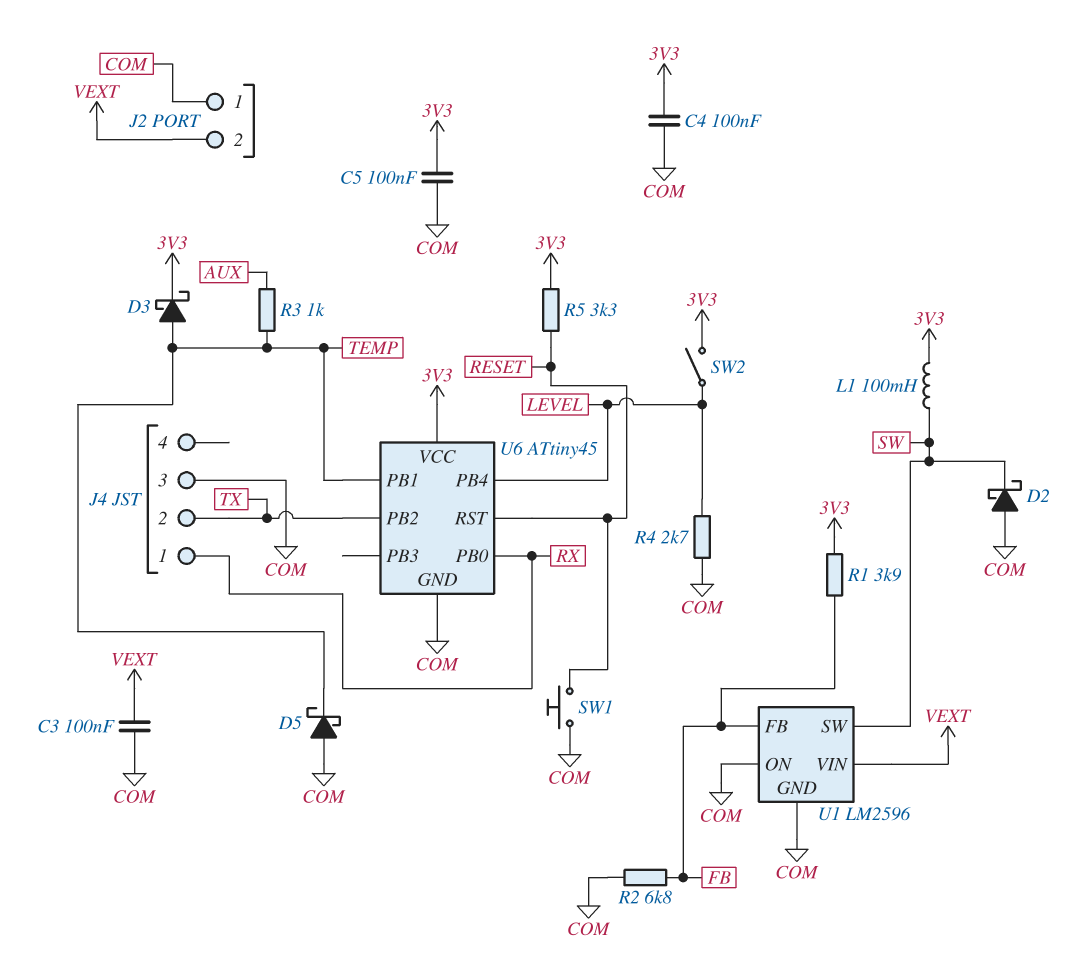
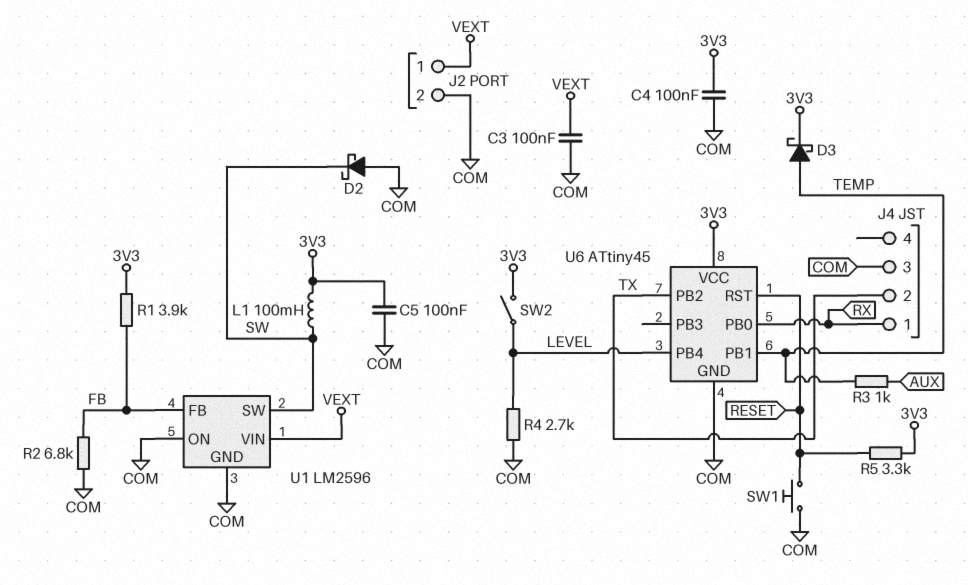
D5: schottky (A COM, K TEMP) -> none
J2 pin 1: COM -> VEXT
J2 pin 2: VEXT -> COM

